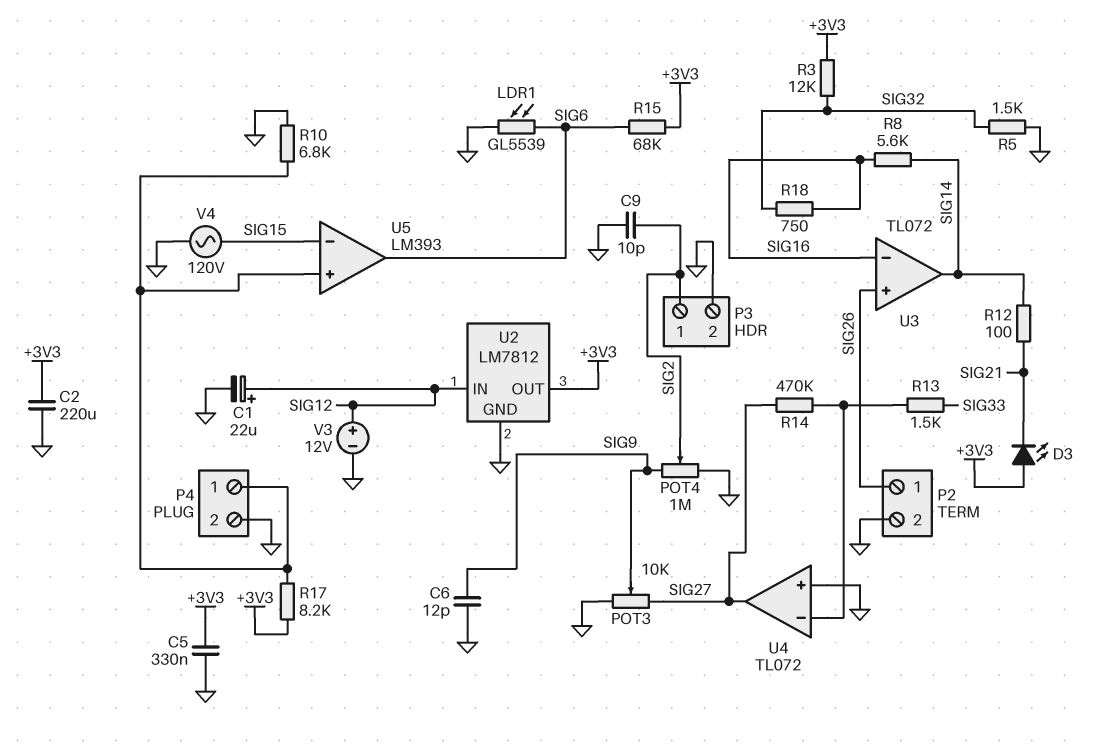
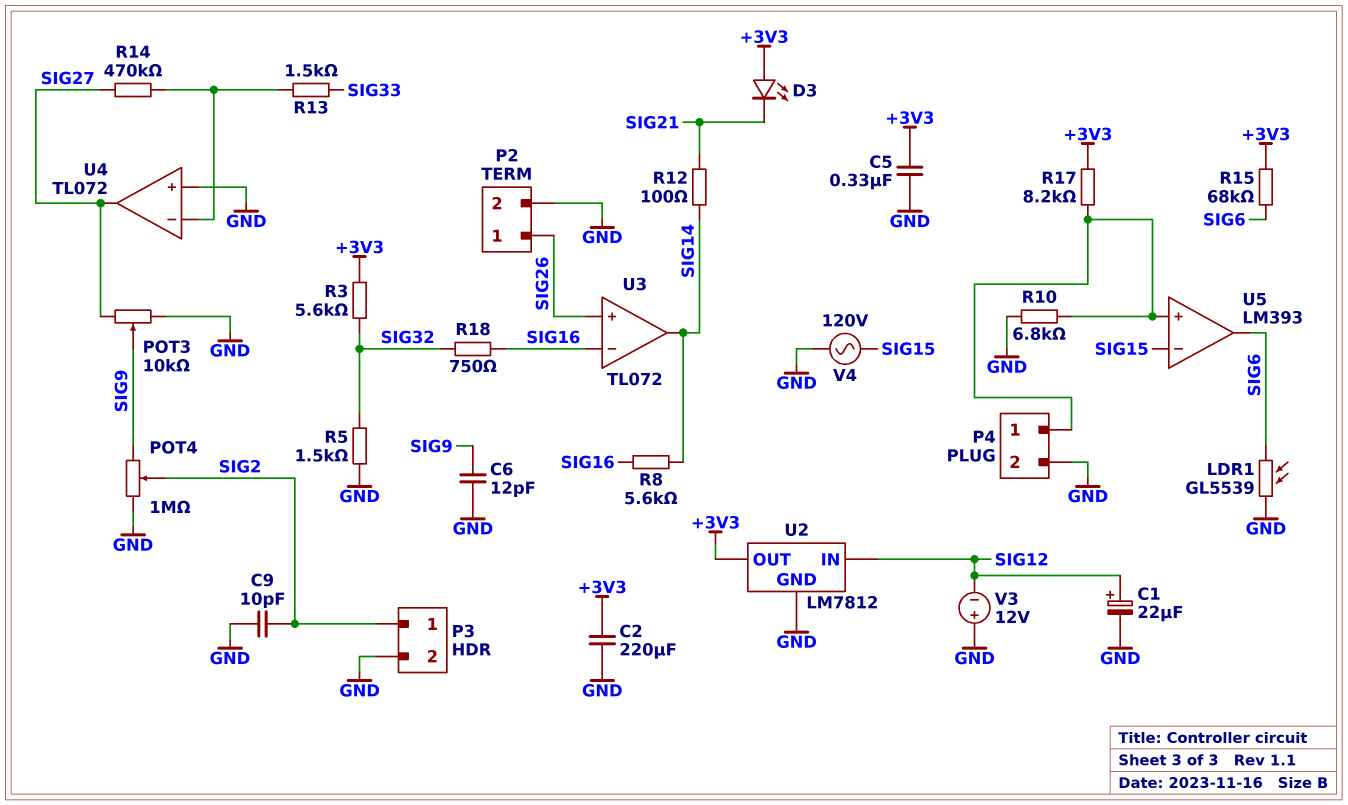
R3: 12k (+3V3, SIG32) -> 5.6k (+3V3, SIG32)
V3: 12V (plus SIG12, minus GND) -> 12V (plus GND, minus SIG12)

